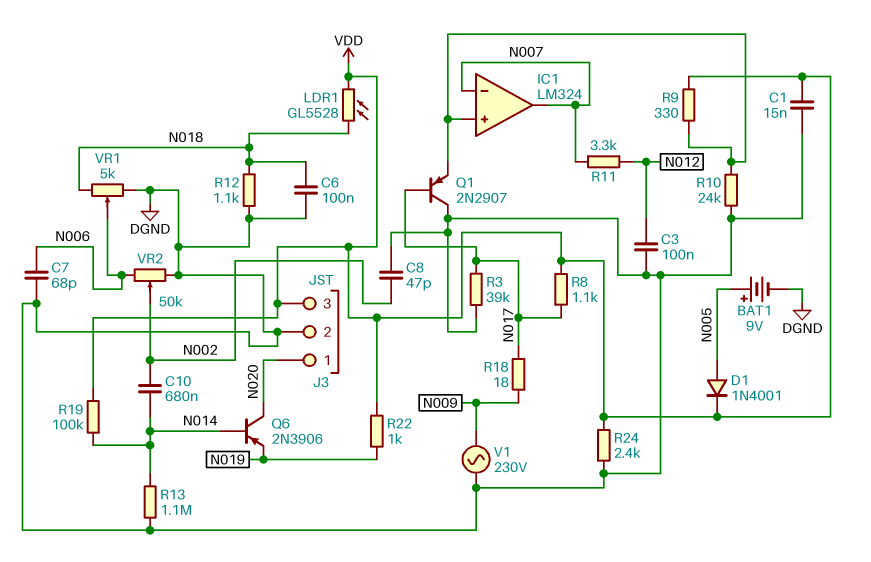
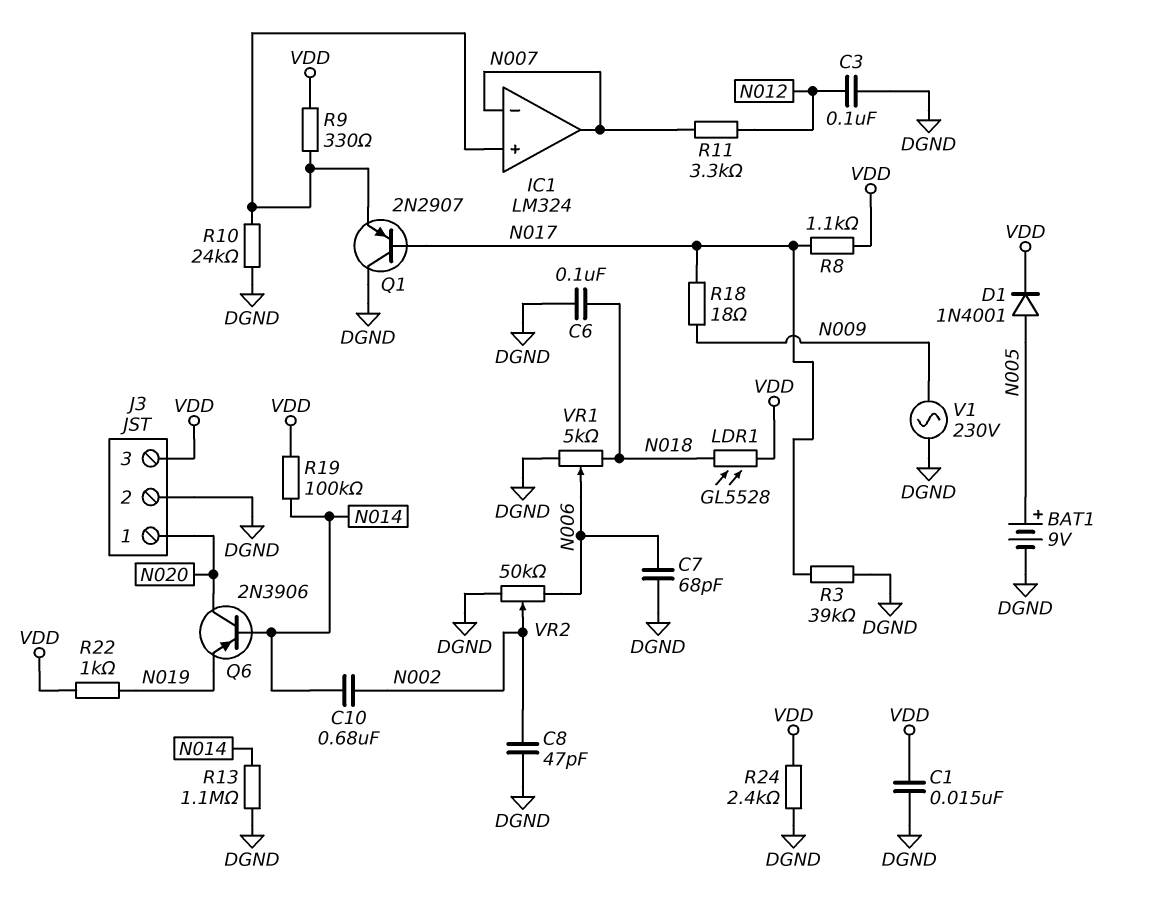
R12: 1.1k (DGND, N018) -> none

